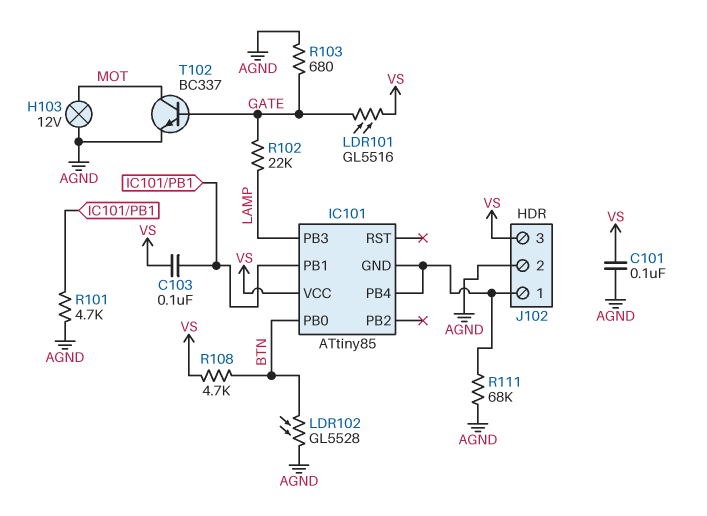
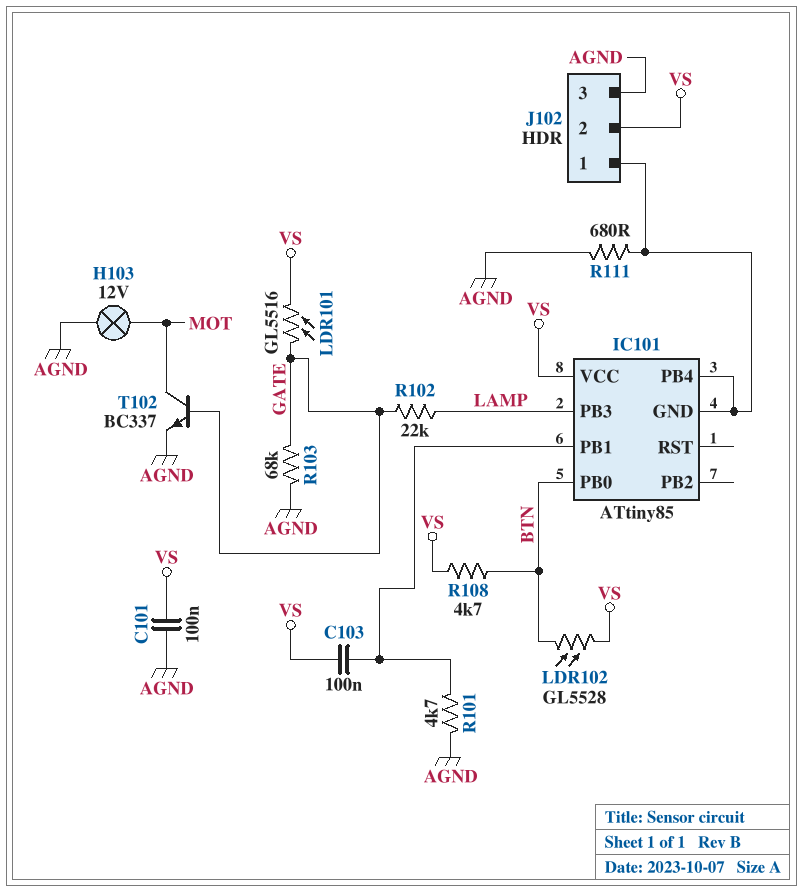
J102 pin 2: AGND -> VS
J102 pin 3: VS -> AGND
LDR102: GL5528 (AGND, BTN) -> GL5528 (BTN, VS)
R103: 680 (AGND, GATE) -> 68k (AGND, GATE)
R111: 68k (AGND, IC101/GND) -> 680 (AGND, IC101/GND)

